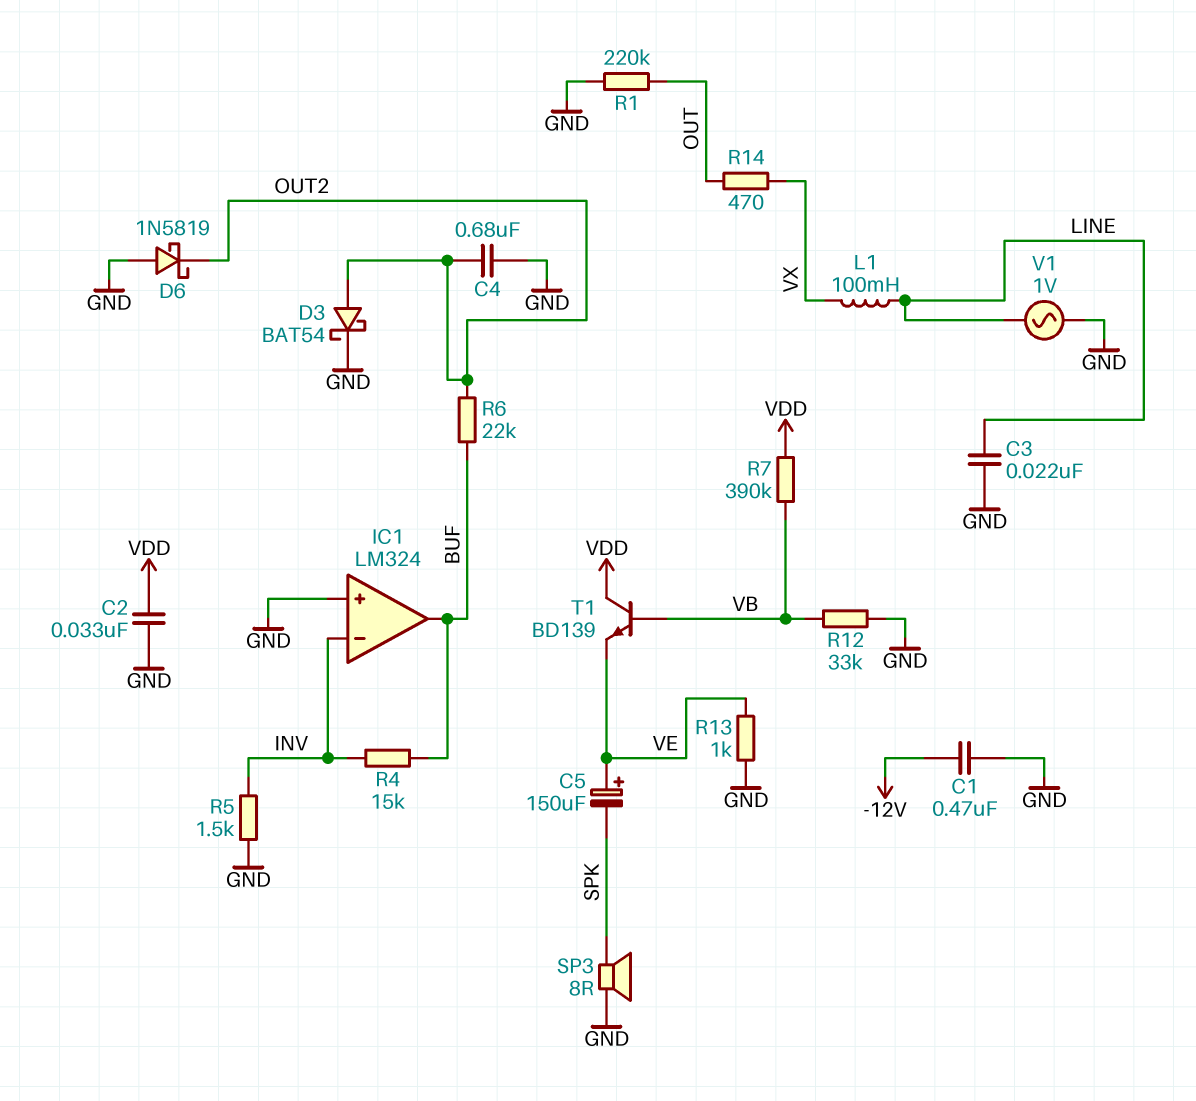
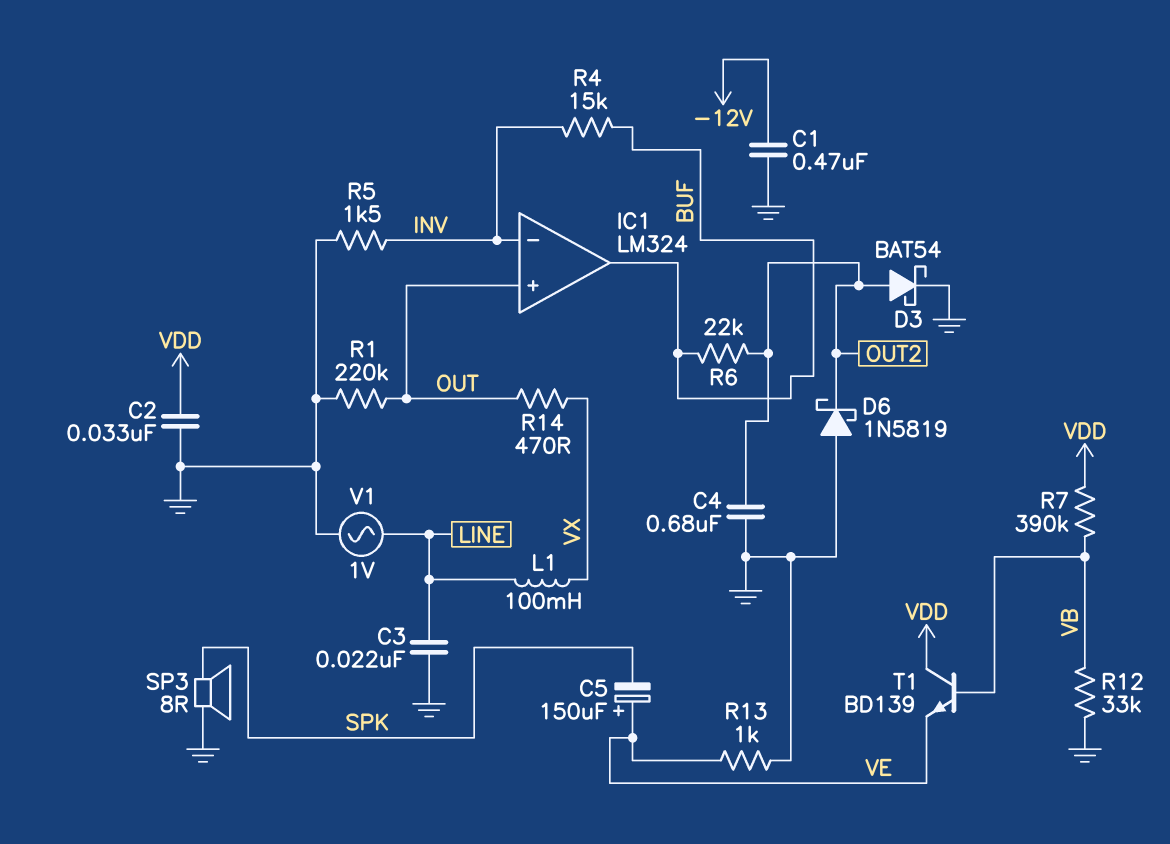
IC1 pin in+: GND -> OUT

